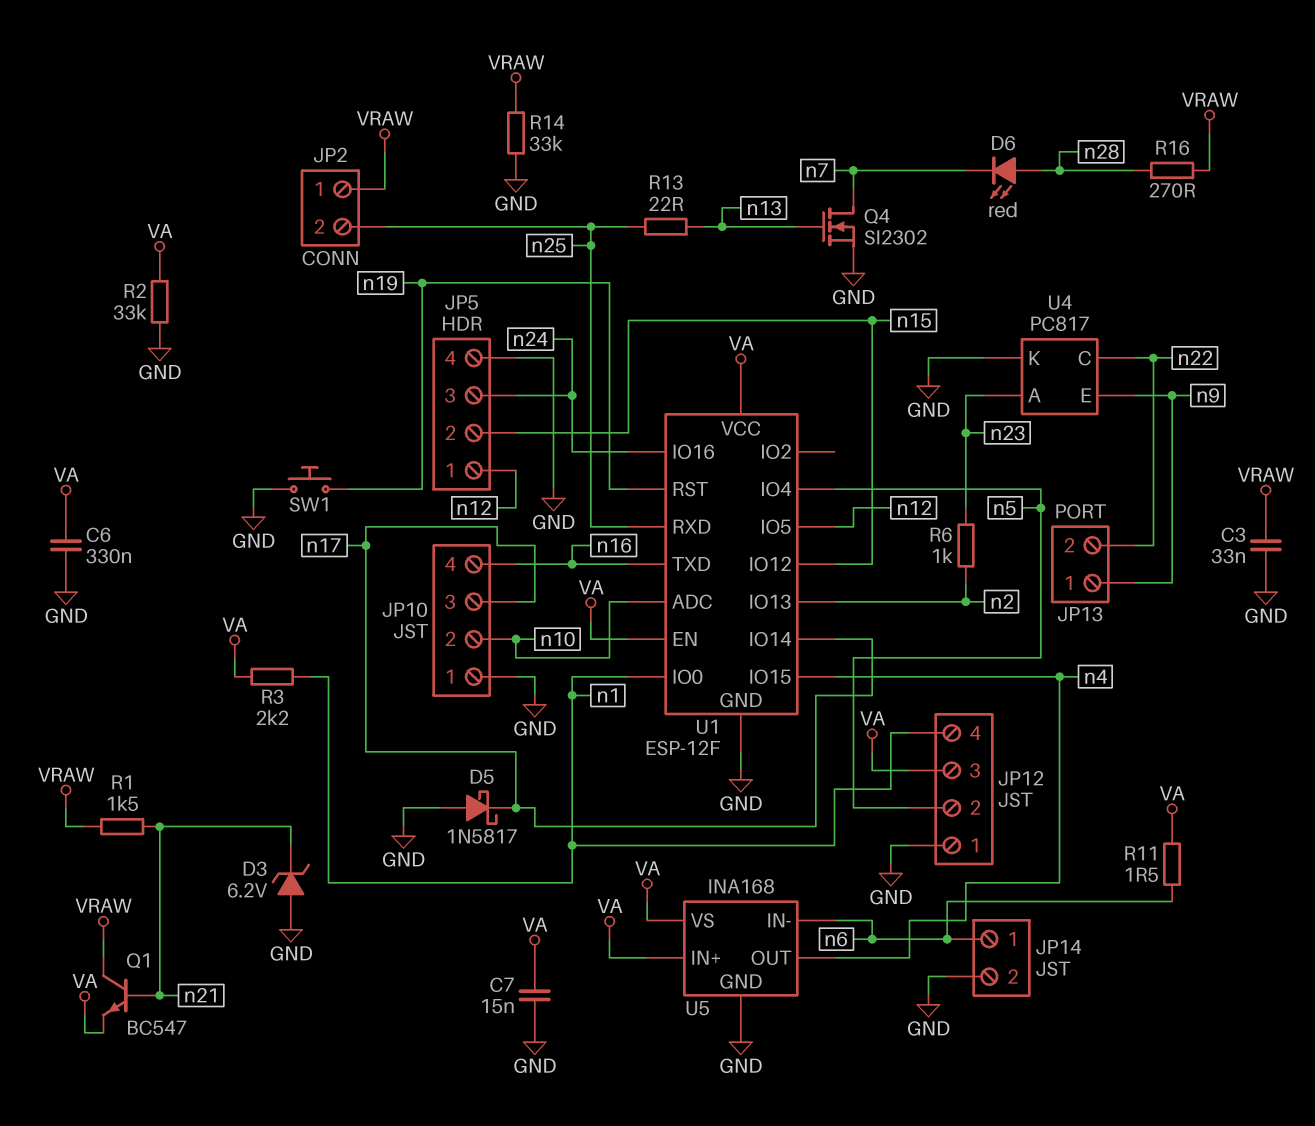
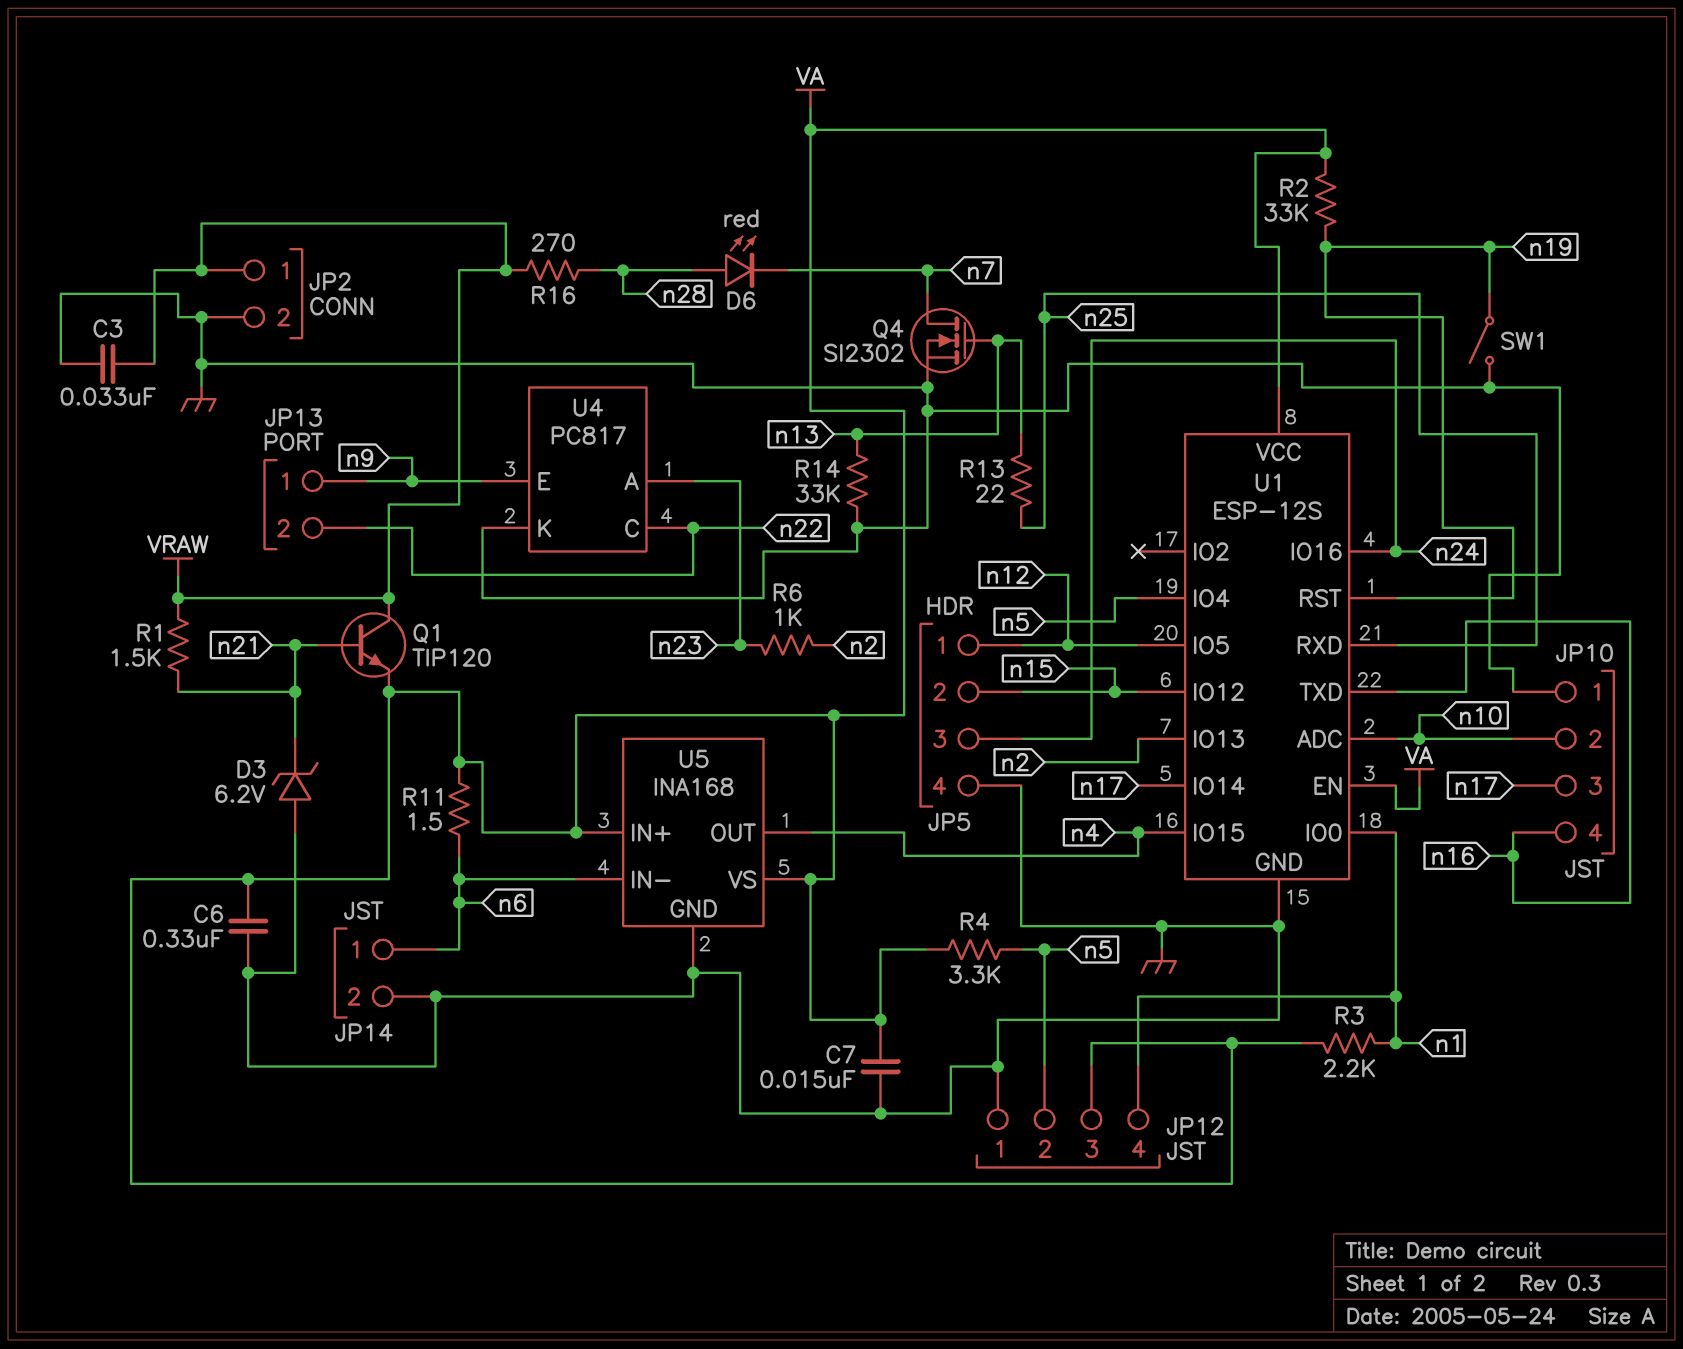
D5: schottky 1N5817 (A GND, K n17) -> none
JP2 pin 2: n25 -> GND
Q1: NPN BC547 (B n21, C VRAW, E VA) -> NPN TIP120 (B n21, C VRAW, E VA)
R2: 33k (GND, VA) -> 33k (VA, n19)
R4: none -> 3.3k (VA, n5)
R14: 33k (GND, VRAW) -> 33k (GND, n13)
SW1: button (GND, n19) -> switch (GND, n19)
U1: ESP-12F -> ESP-12S

